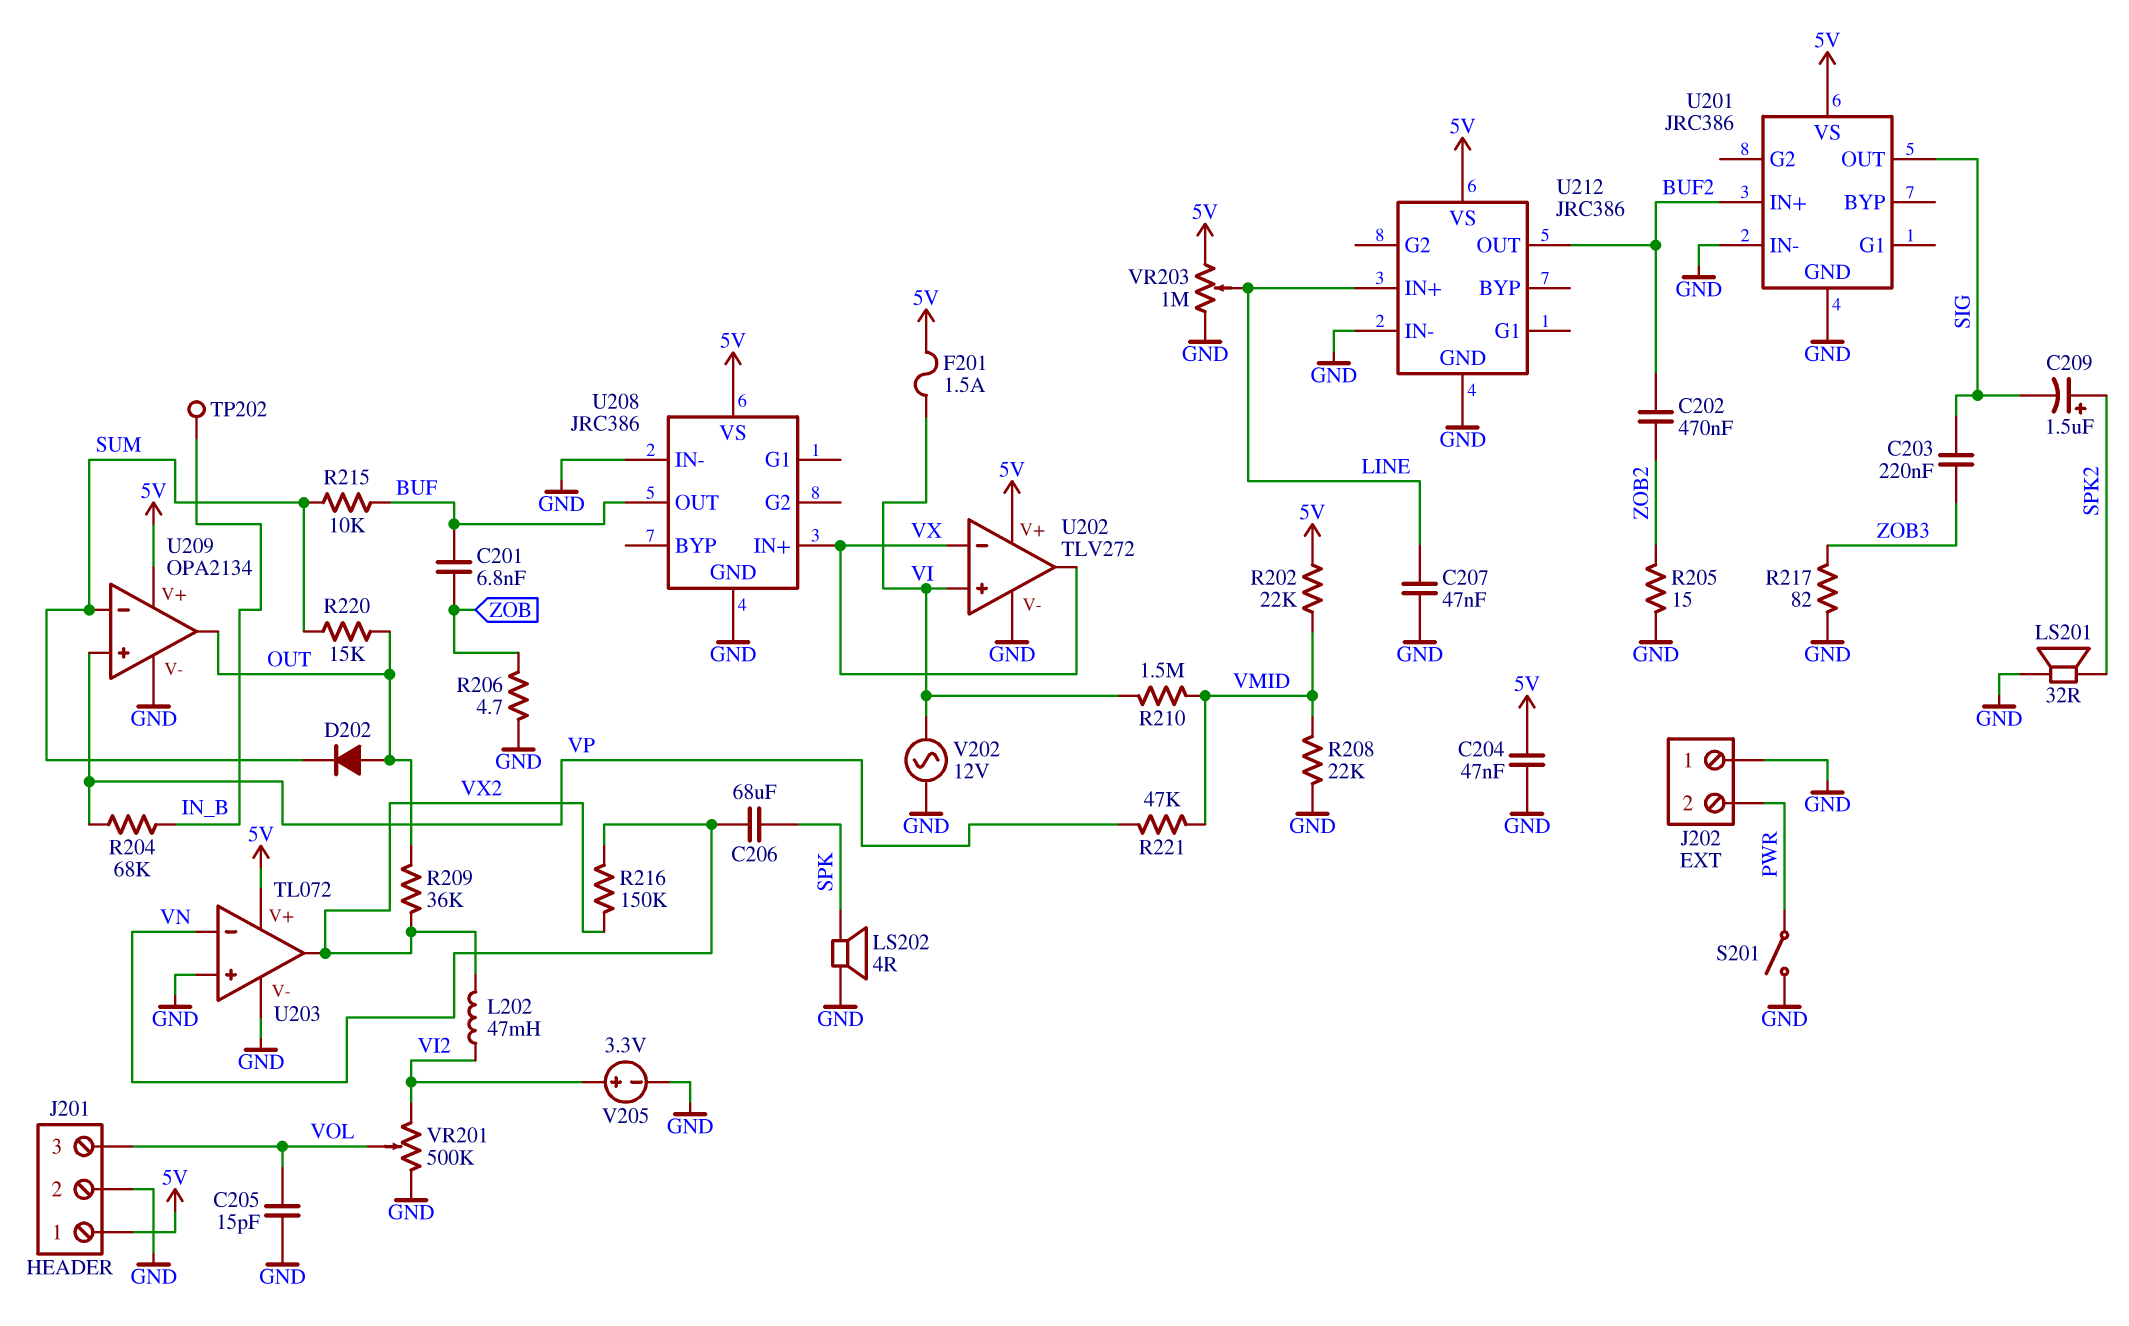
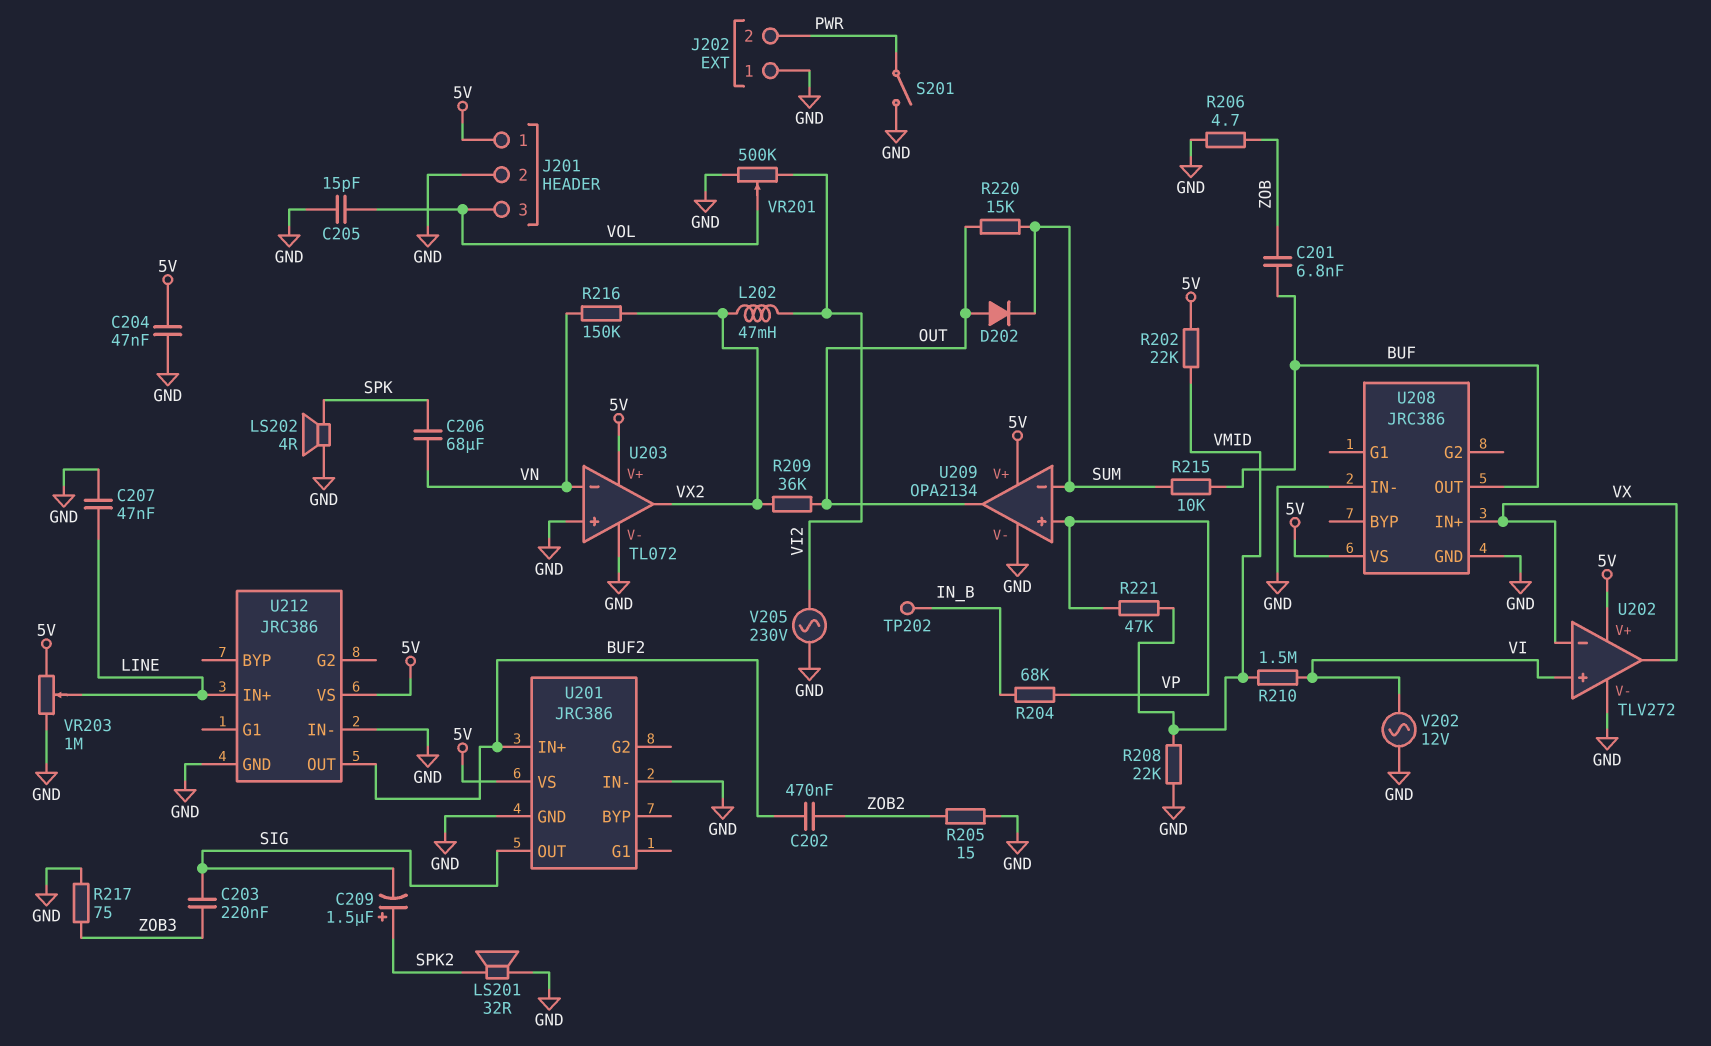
F201: 1.5A (5V, VI) -> none
R217: 82 (GND, ZOB3) -> 75 (GND, ZOB3)
V205: 3.3V (plus VI2, minus GND) -> AC 230V (GND, VI2)

